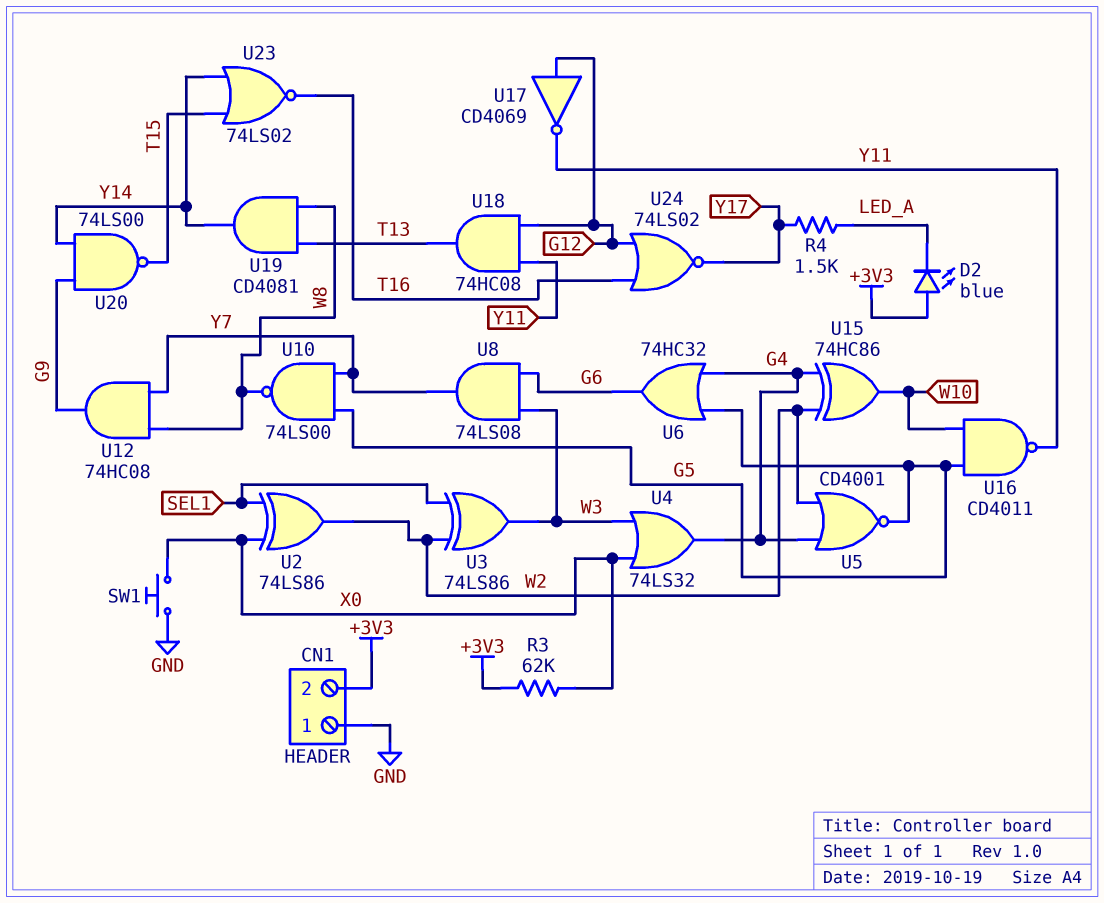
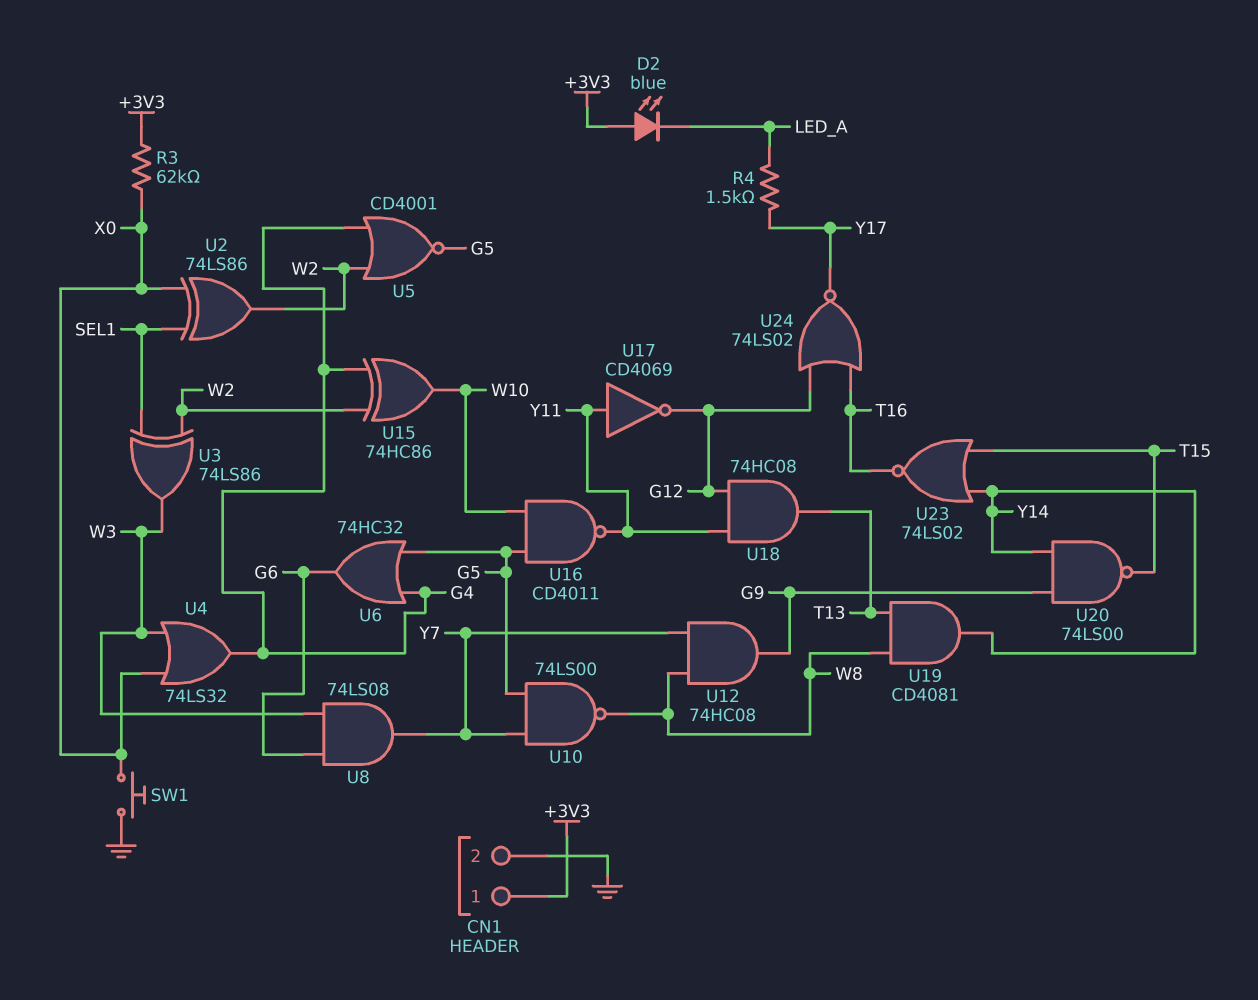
CN1 pin 1: GND -> +3V3
CN1 pin 2: +3V3 -> GND
U17: NOT CD4069 (in G12, out Y11) -> NOT CD4069 (in Y11, out G12)

